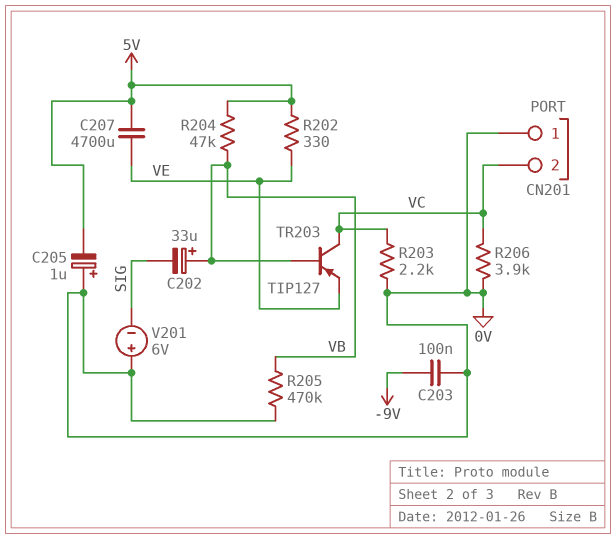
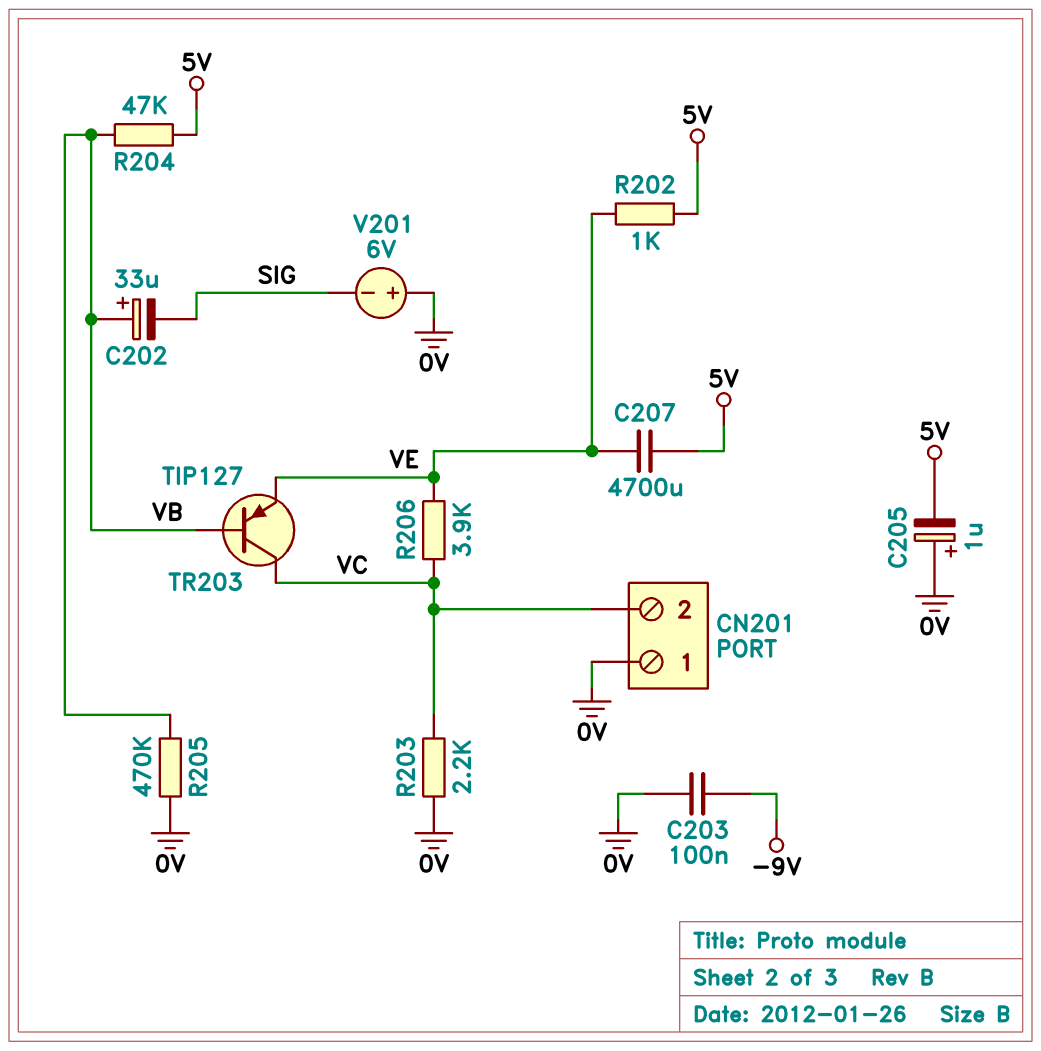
R202: 330 (5V, VE) -> 1k (5V, VE)
R206: 3.9k (0V, VC) -> 3.9k (VC, VE)

